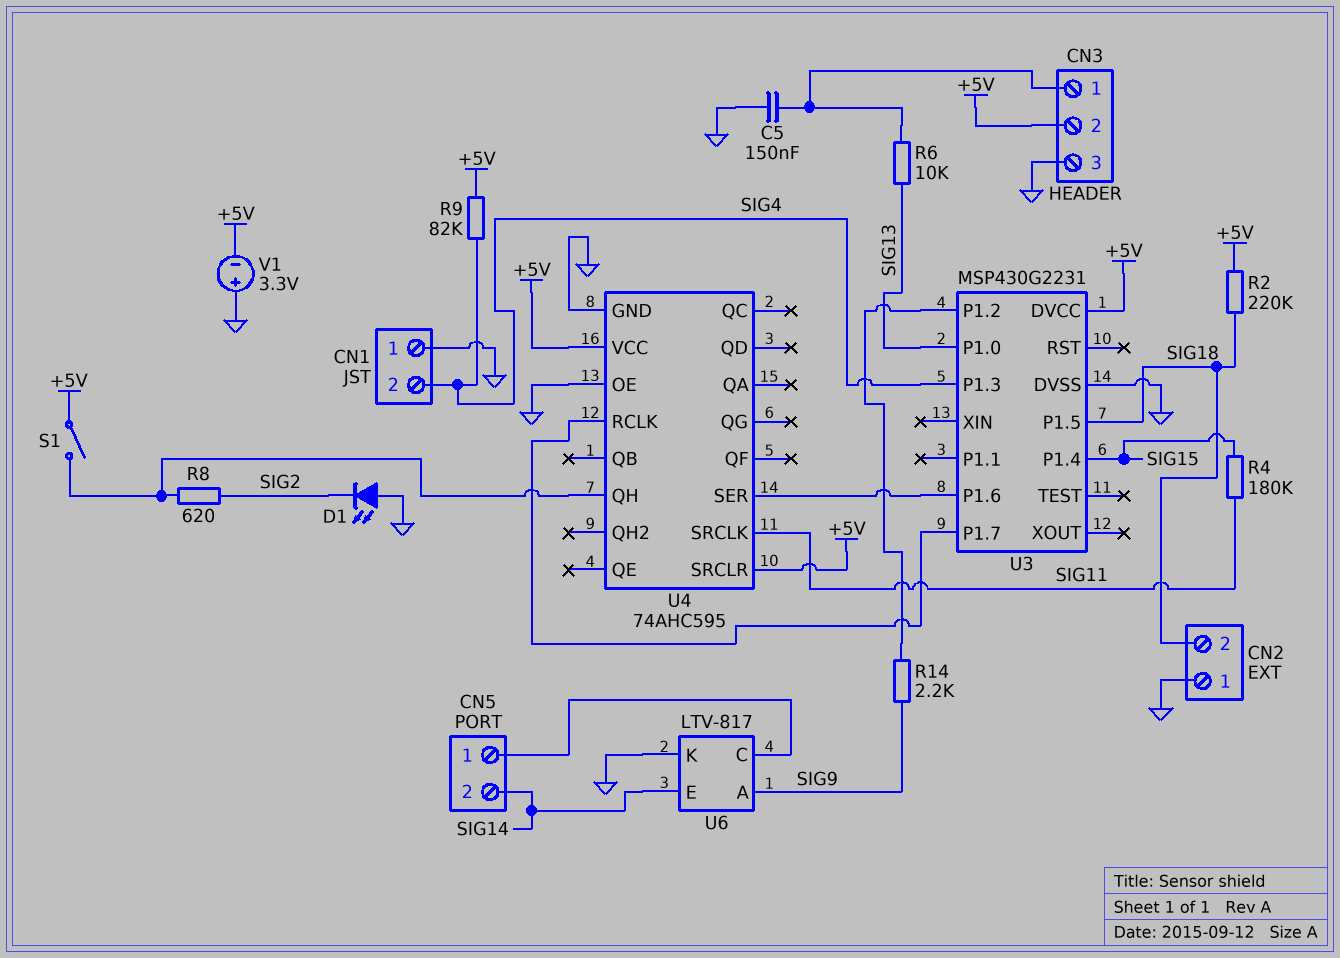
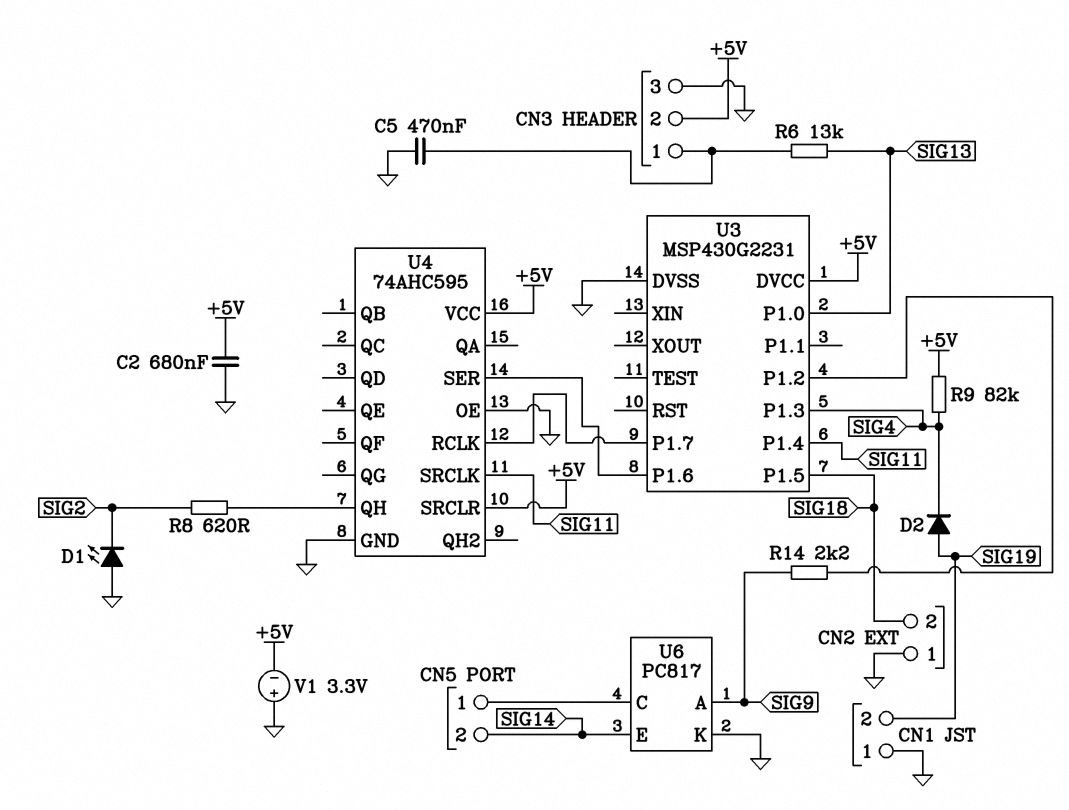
C2: none -> 680nF (+5V, GND)
C5: 150nF (CN3/1, GND) -> 470nF (CN3/1, GND)
CN1 pin 2: SIG4 -> SIG19
D2: none -> diode (A SIG19, K SIG4)
R2: 220k (+5V, SIG18) -> none
R4: 180k (SIG11, SIG15) -> none
R6: 10k (CN3/1, SIG13) -> 13k (CN3/1, SIG13)
S1: switch (+5V, U4/QH) -> none
U3 pin P1.4: SIG15 -> SIG11
U6: LTV-817 -> PC817

